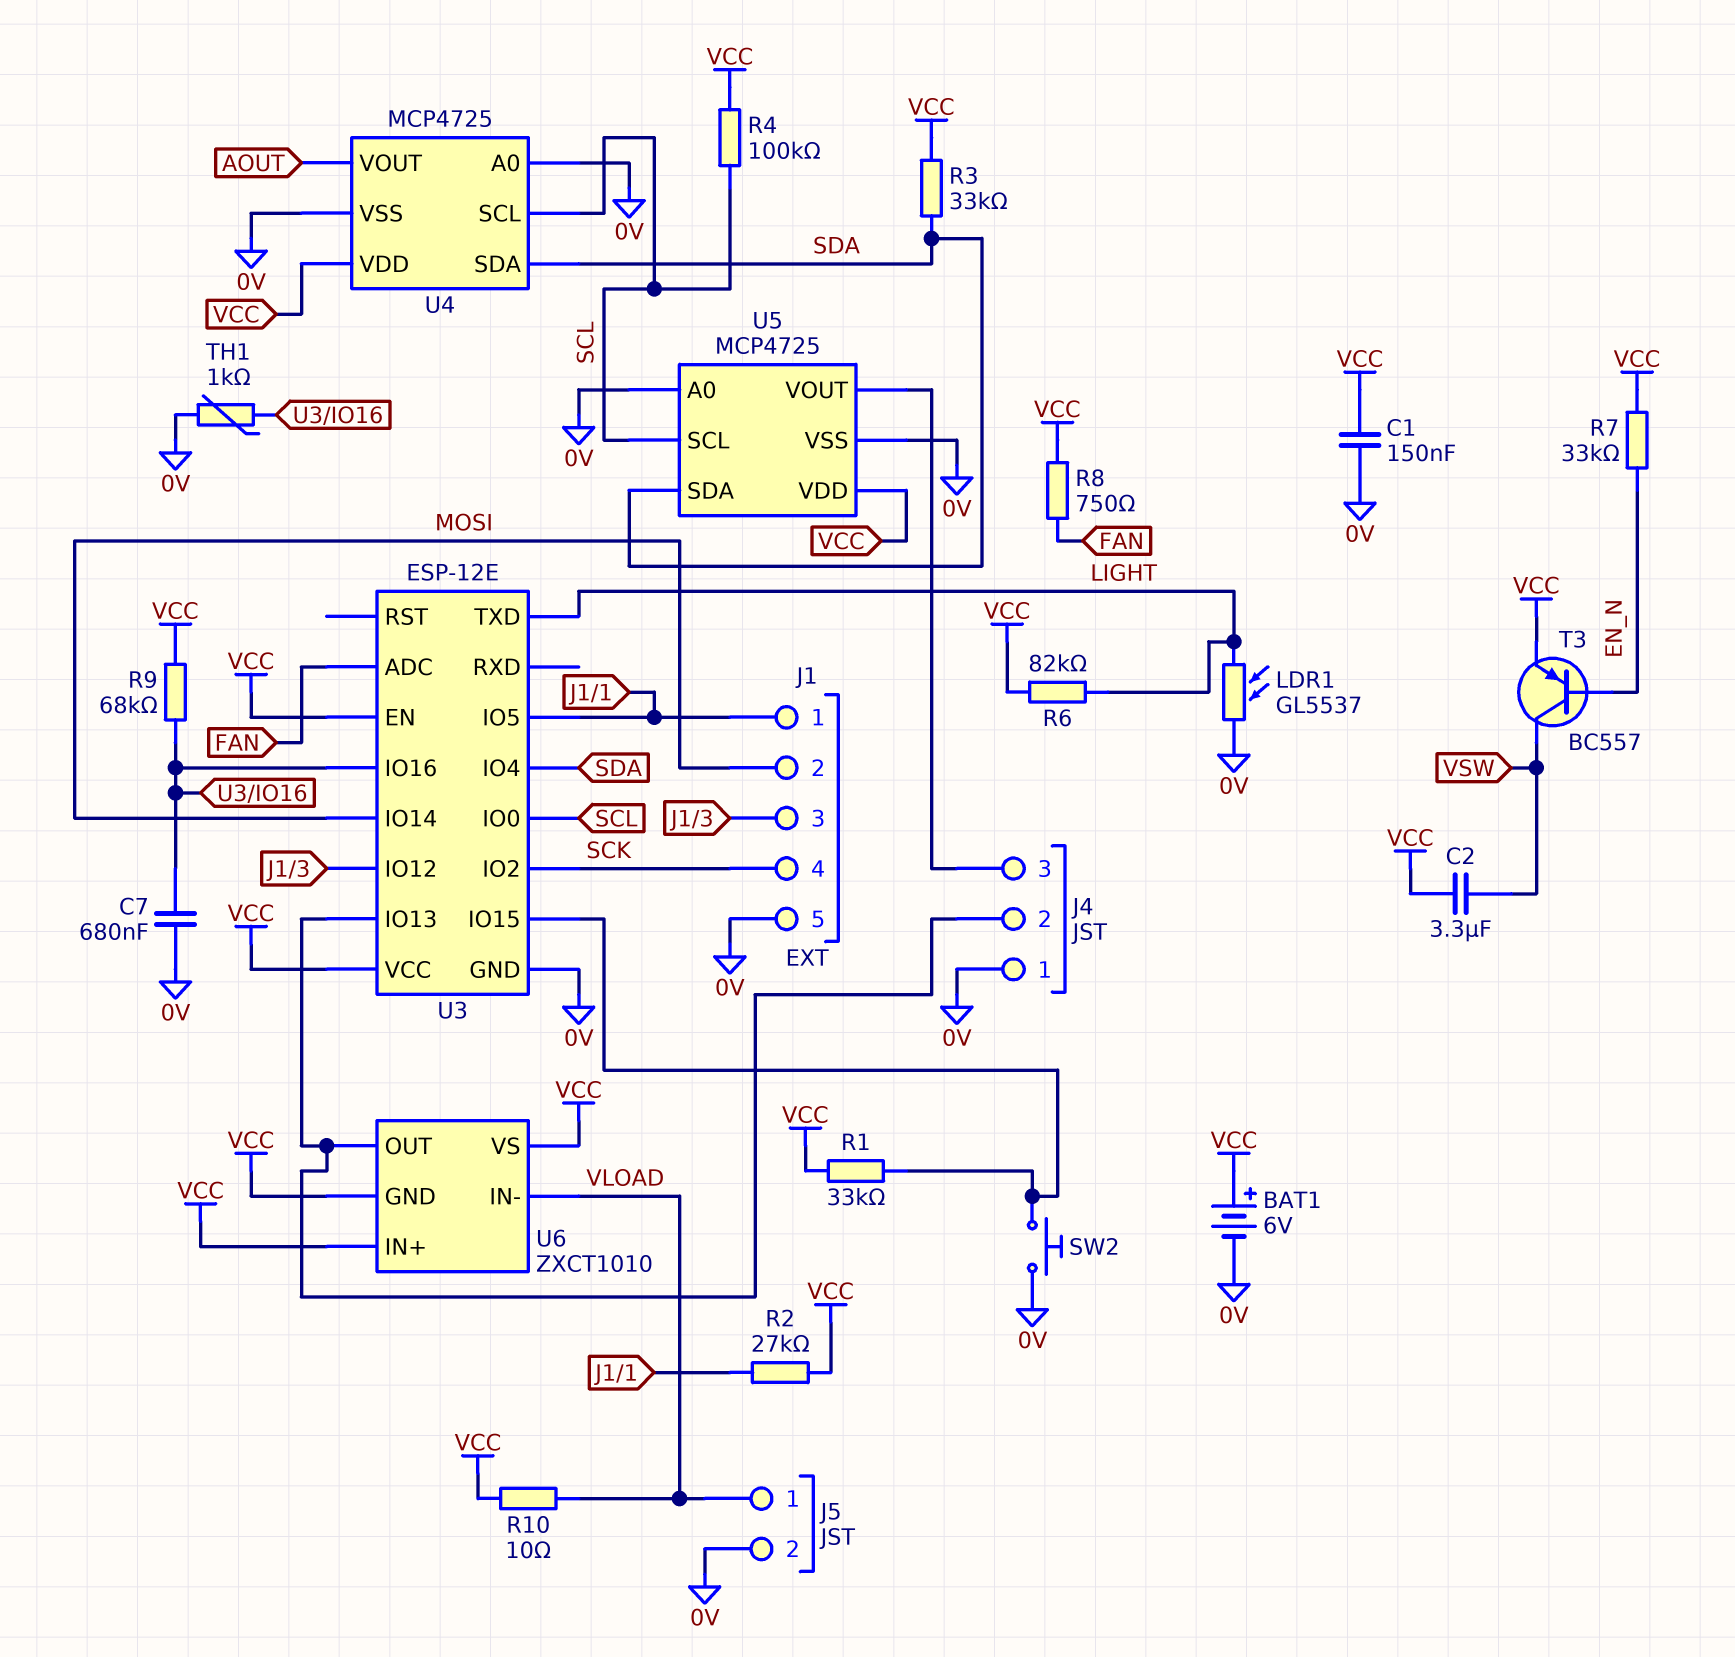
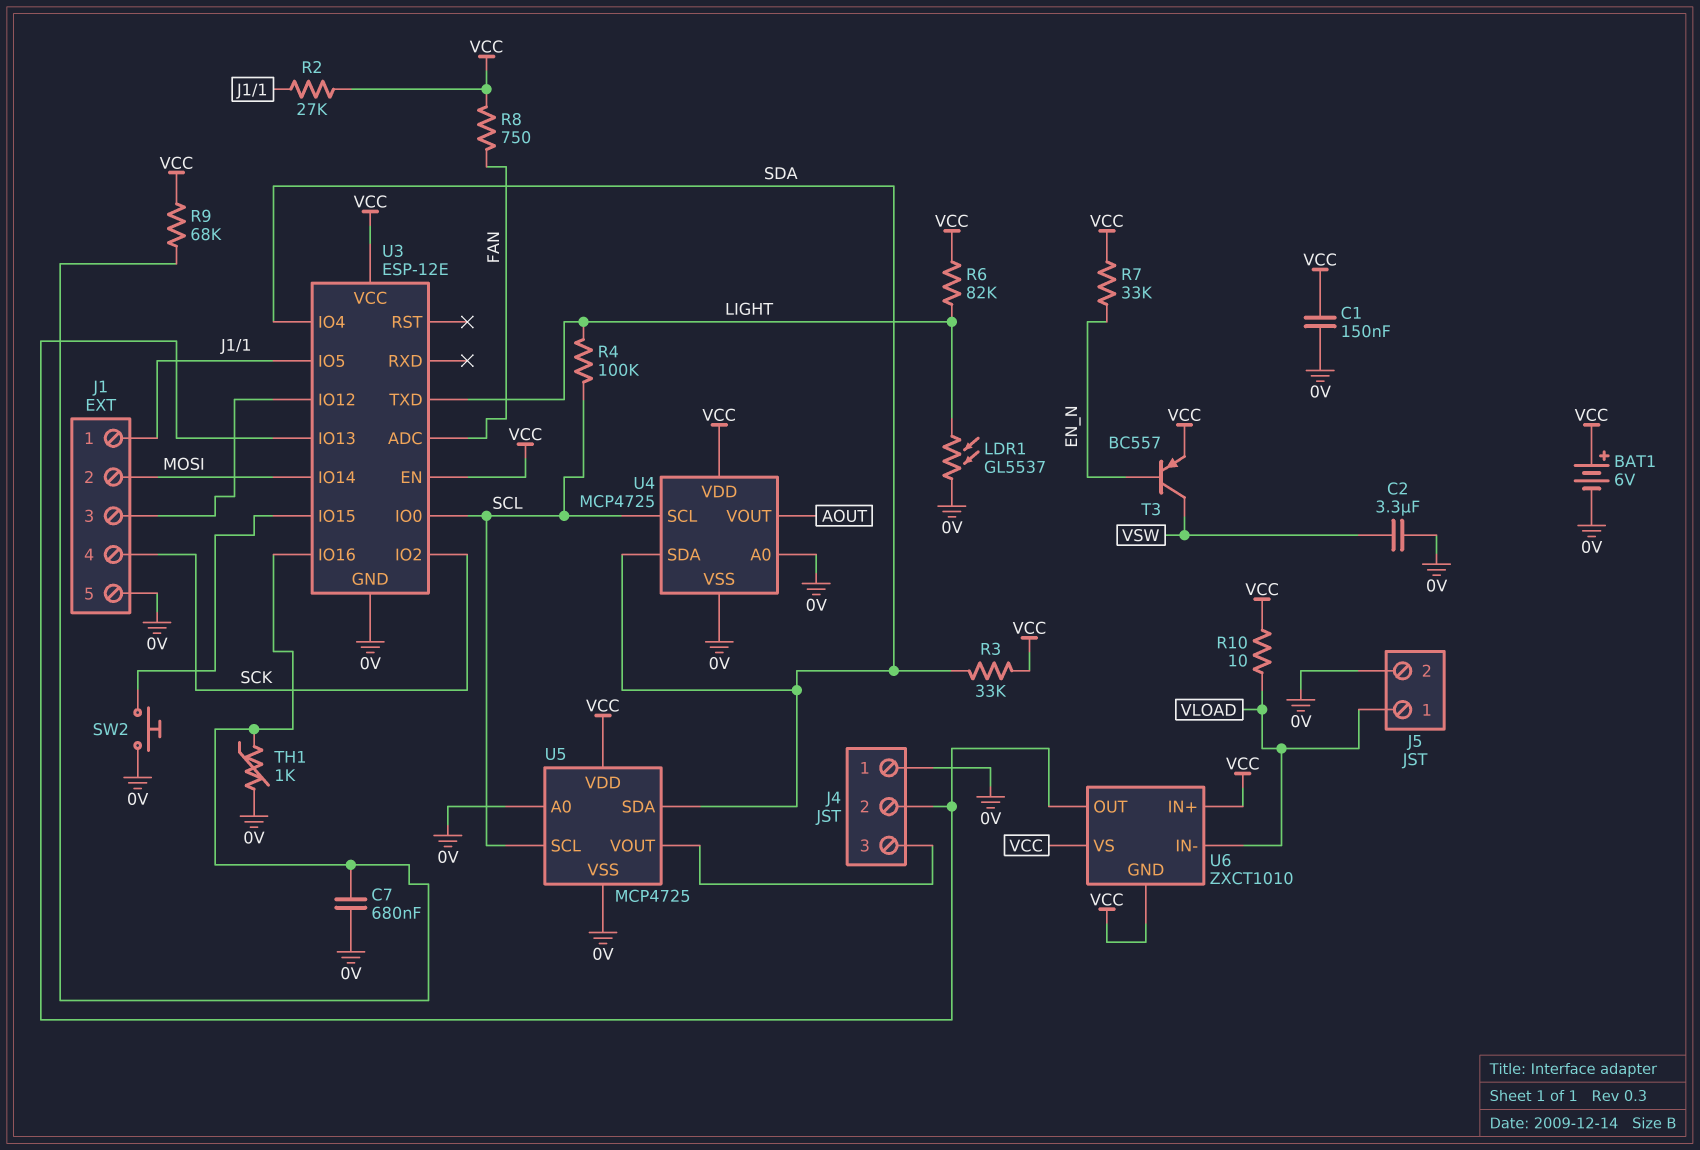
C2: 3.3uF (VCC, VSW) -> 3.3uF (0V, VSW)
R1: 33k (U3/IO15, VCC) -> none
R4: 100k (SCL, VCC) -> 100k (LIGHT, SCL)

